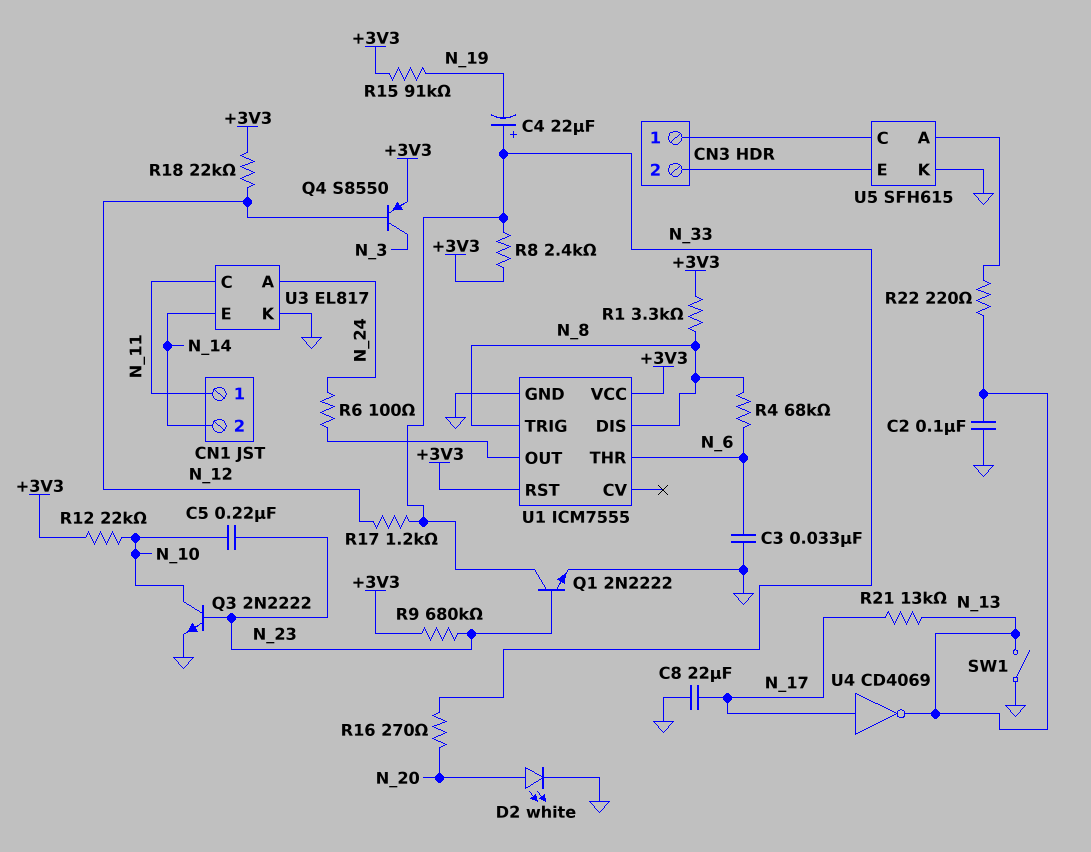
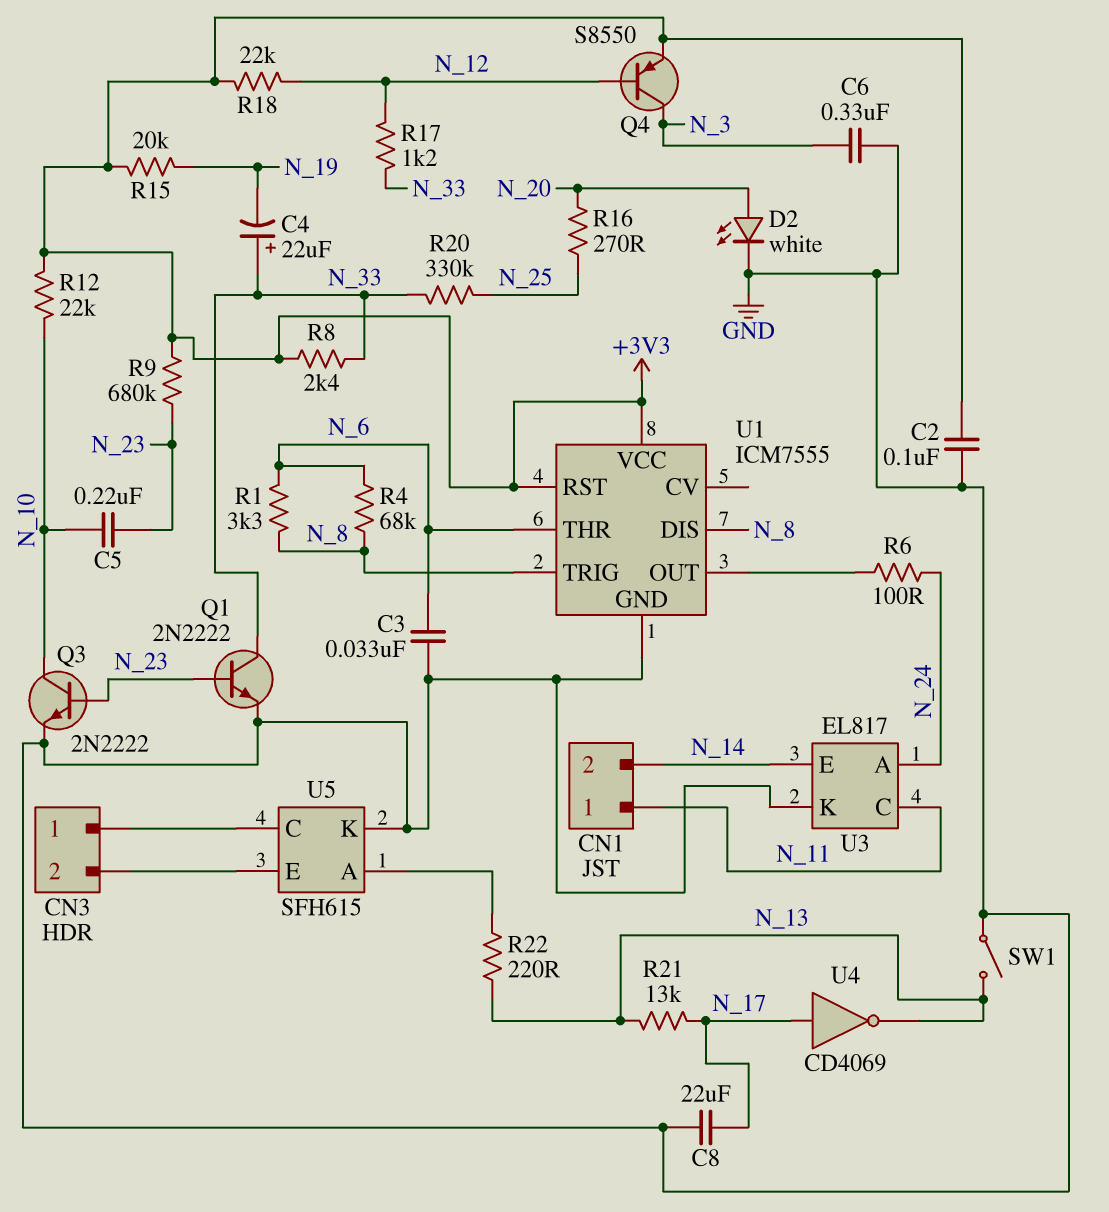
C2: 100nF (GND, N_13) -> 100nF (+3V3, GND)
C6: none -> 330nF (GND, N_3)
R1: 3.3k (+3V3, N_8) -> 3.3k (N_6, N_8)
R15: 91k (+3V3, N_19) -> 20k (+3V3, N_19)
R16: 270 (N_20, N_33) -> 270 (N_20, N_25)
R20: none -> 330k (N_25, N_33)

